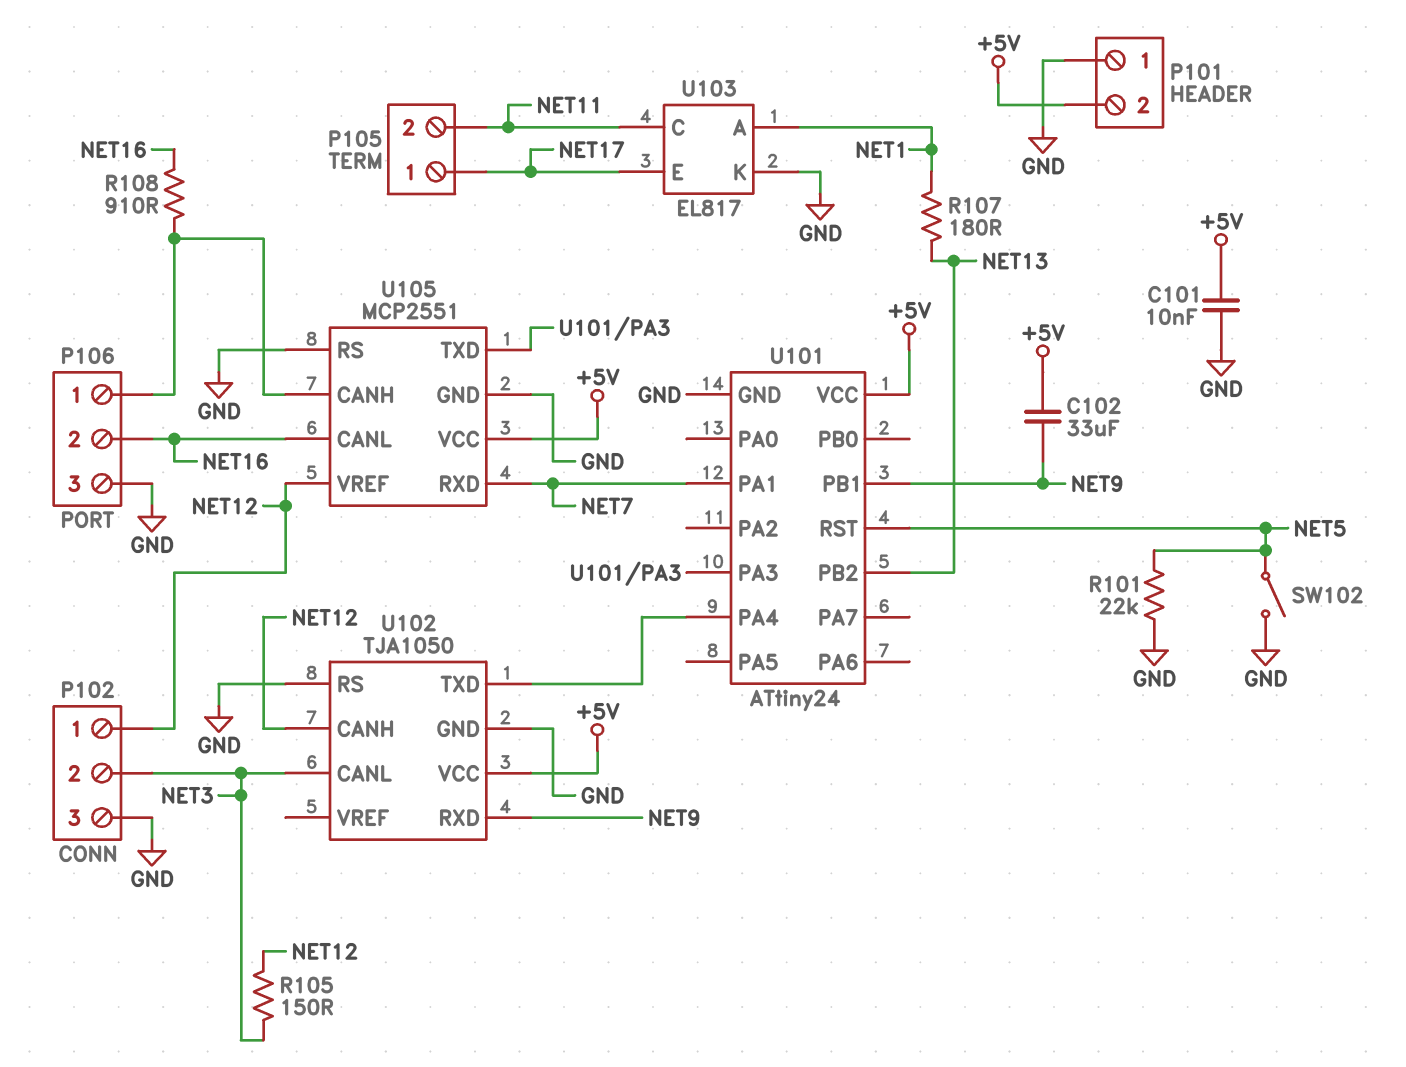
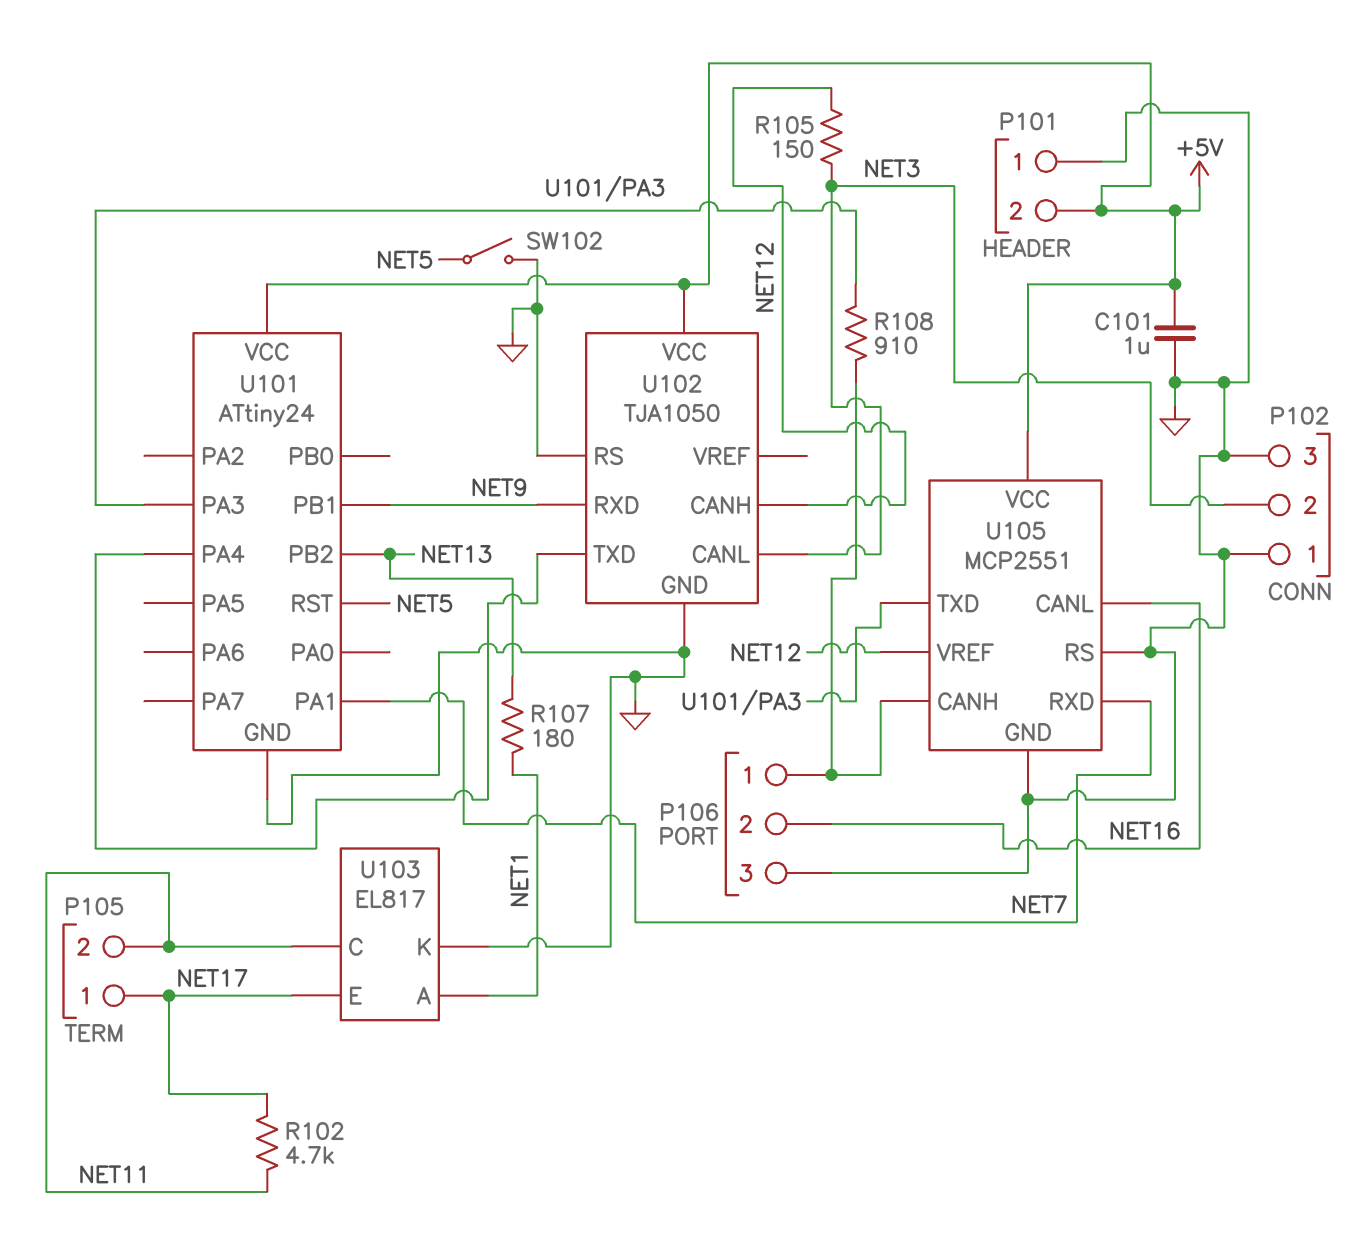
C101: 10nF (+5V, GND) -> 1uF (+5V, GND)
C102: 33uF (+5V, NET9) -> none
P102 pin 1: NET12 -> GND
R101: 22k (GND, NET5) -> none
R102: none -> 4.7k (NET11, NET17)
R108: 910 (NET16, P106/1) -> 910 (P106/1, U101/PA3)

